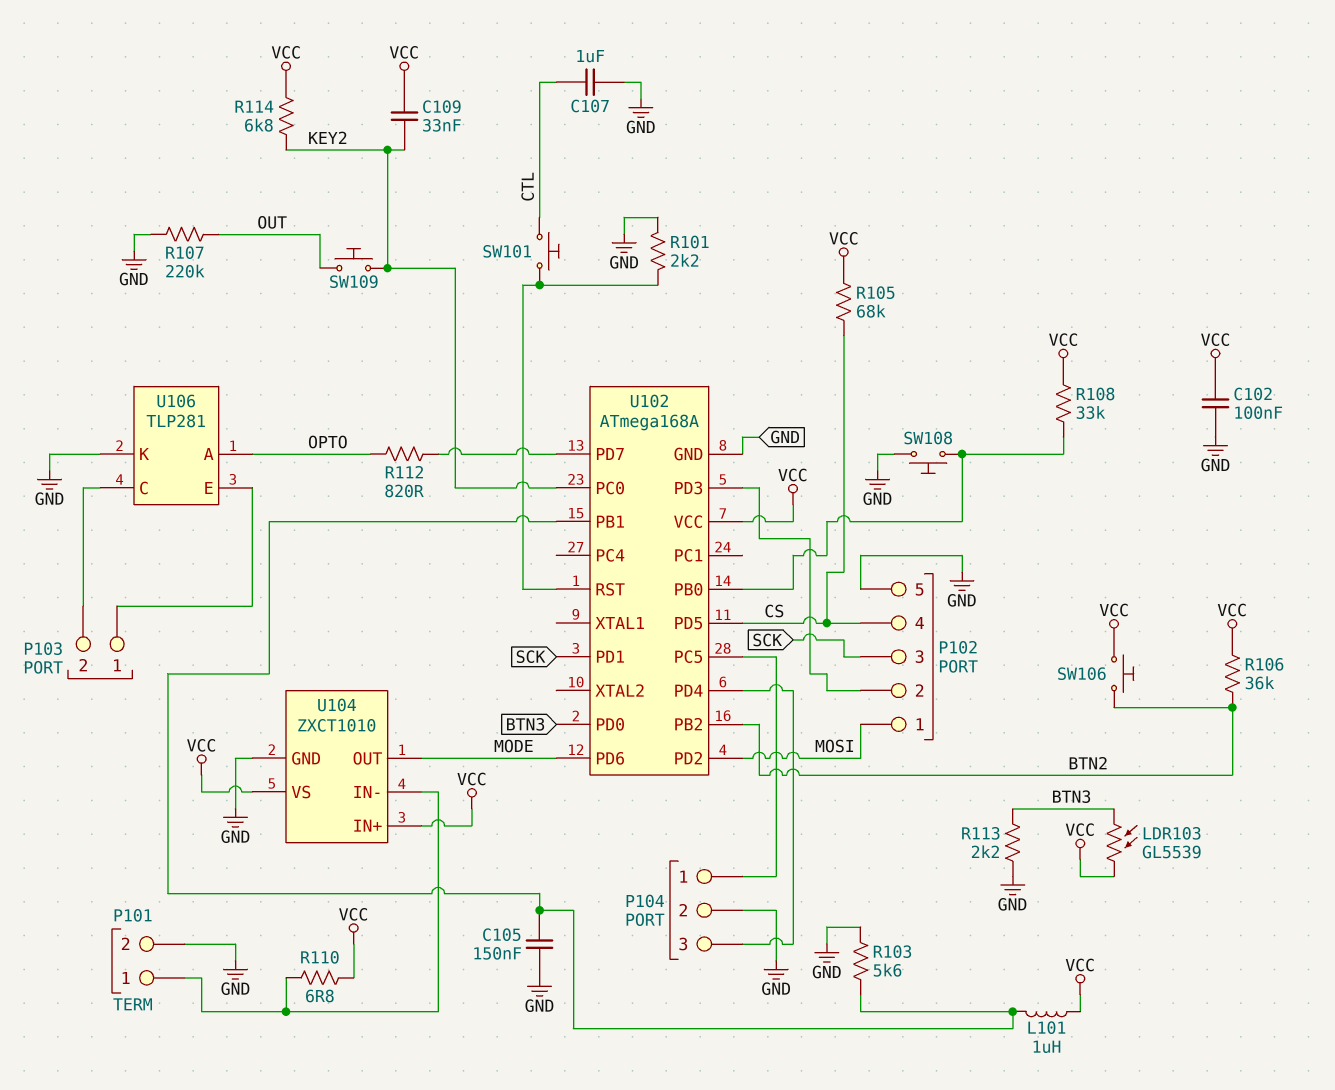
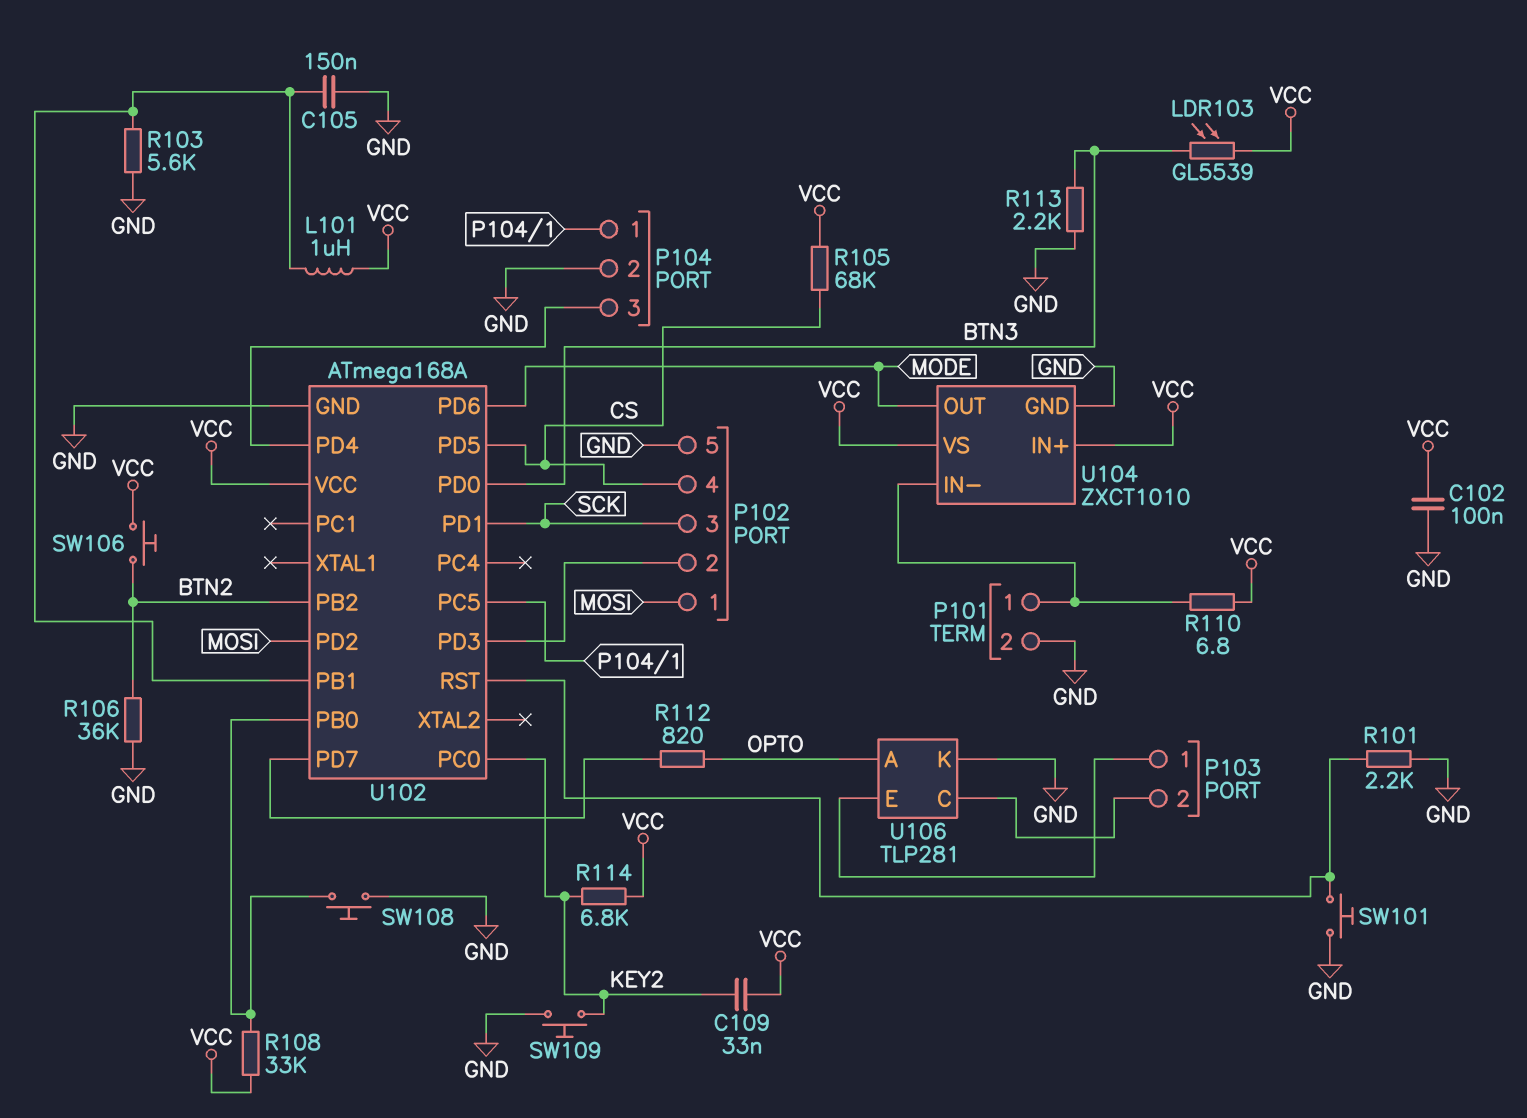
C107: 1uF (CTL, GND) -> none
R106: 36k (BTN2, VCC) -> 36k (BTN2, GND)
R107: 220k (GND, OUT) -> none
SW101: button (CTL, U102/RST) -> button (GND, U102/RST)
SW109: button (KEY2, OUT) -> button (GND, KEY2)

